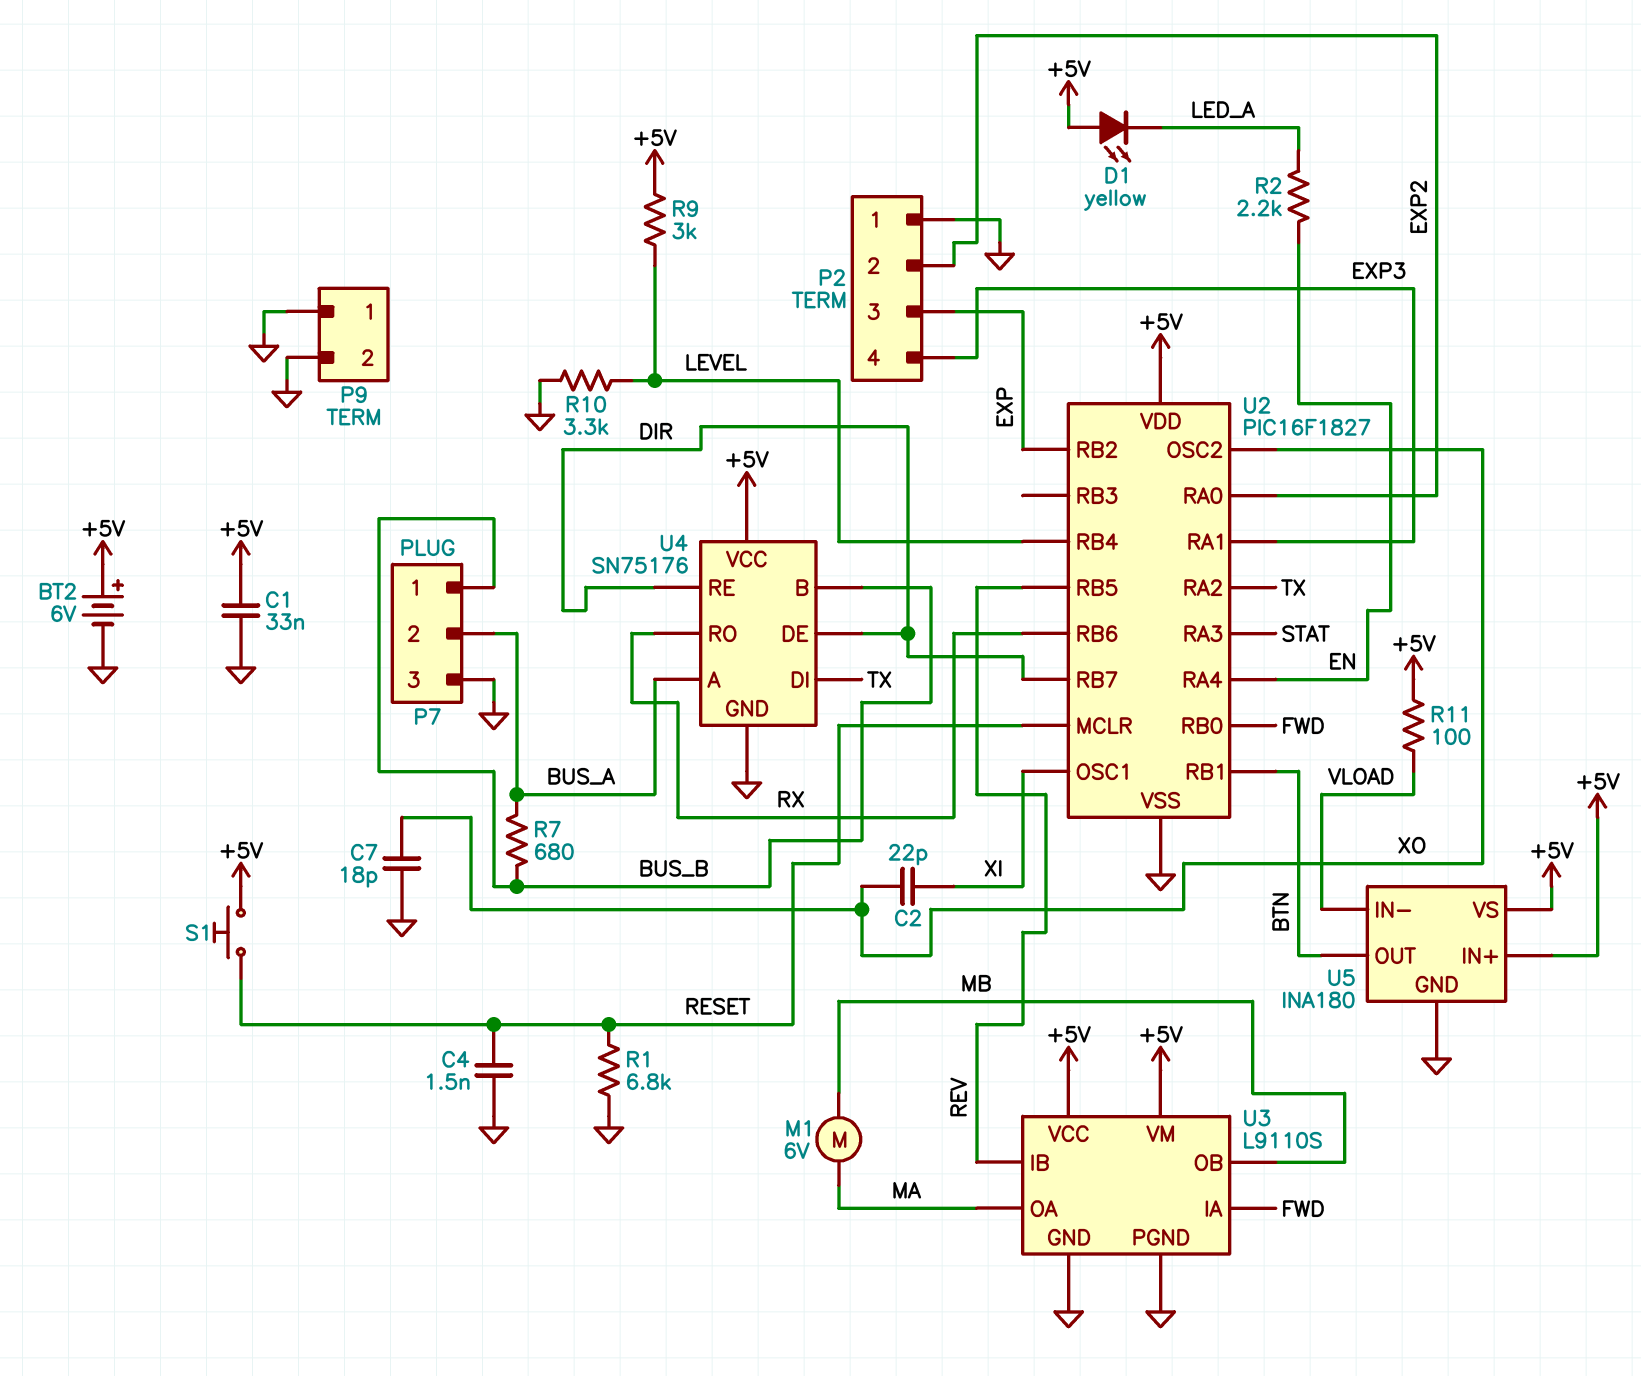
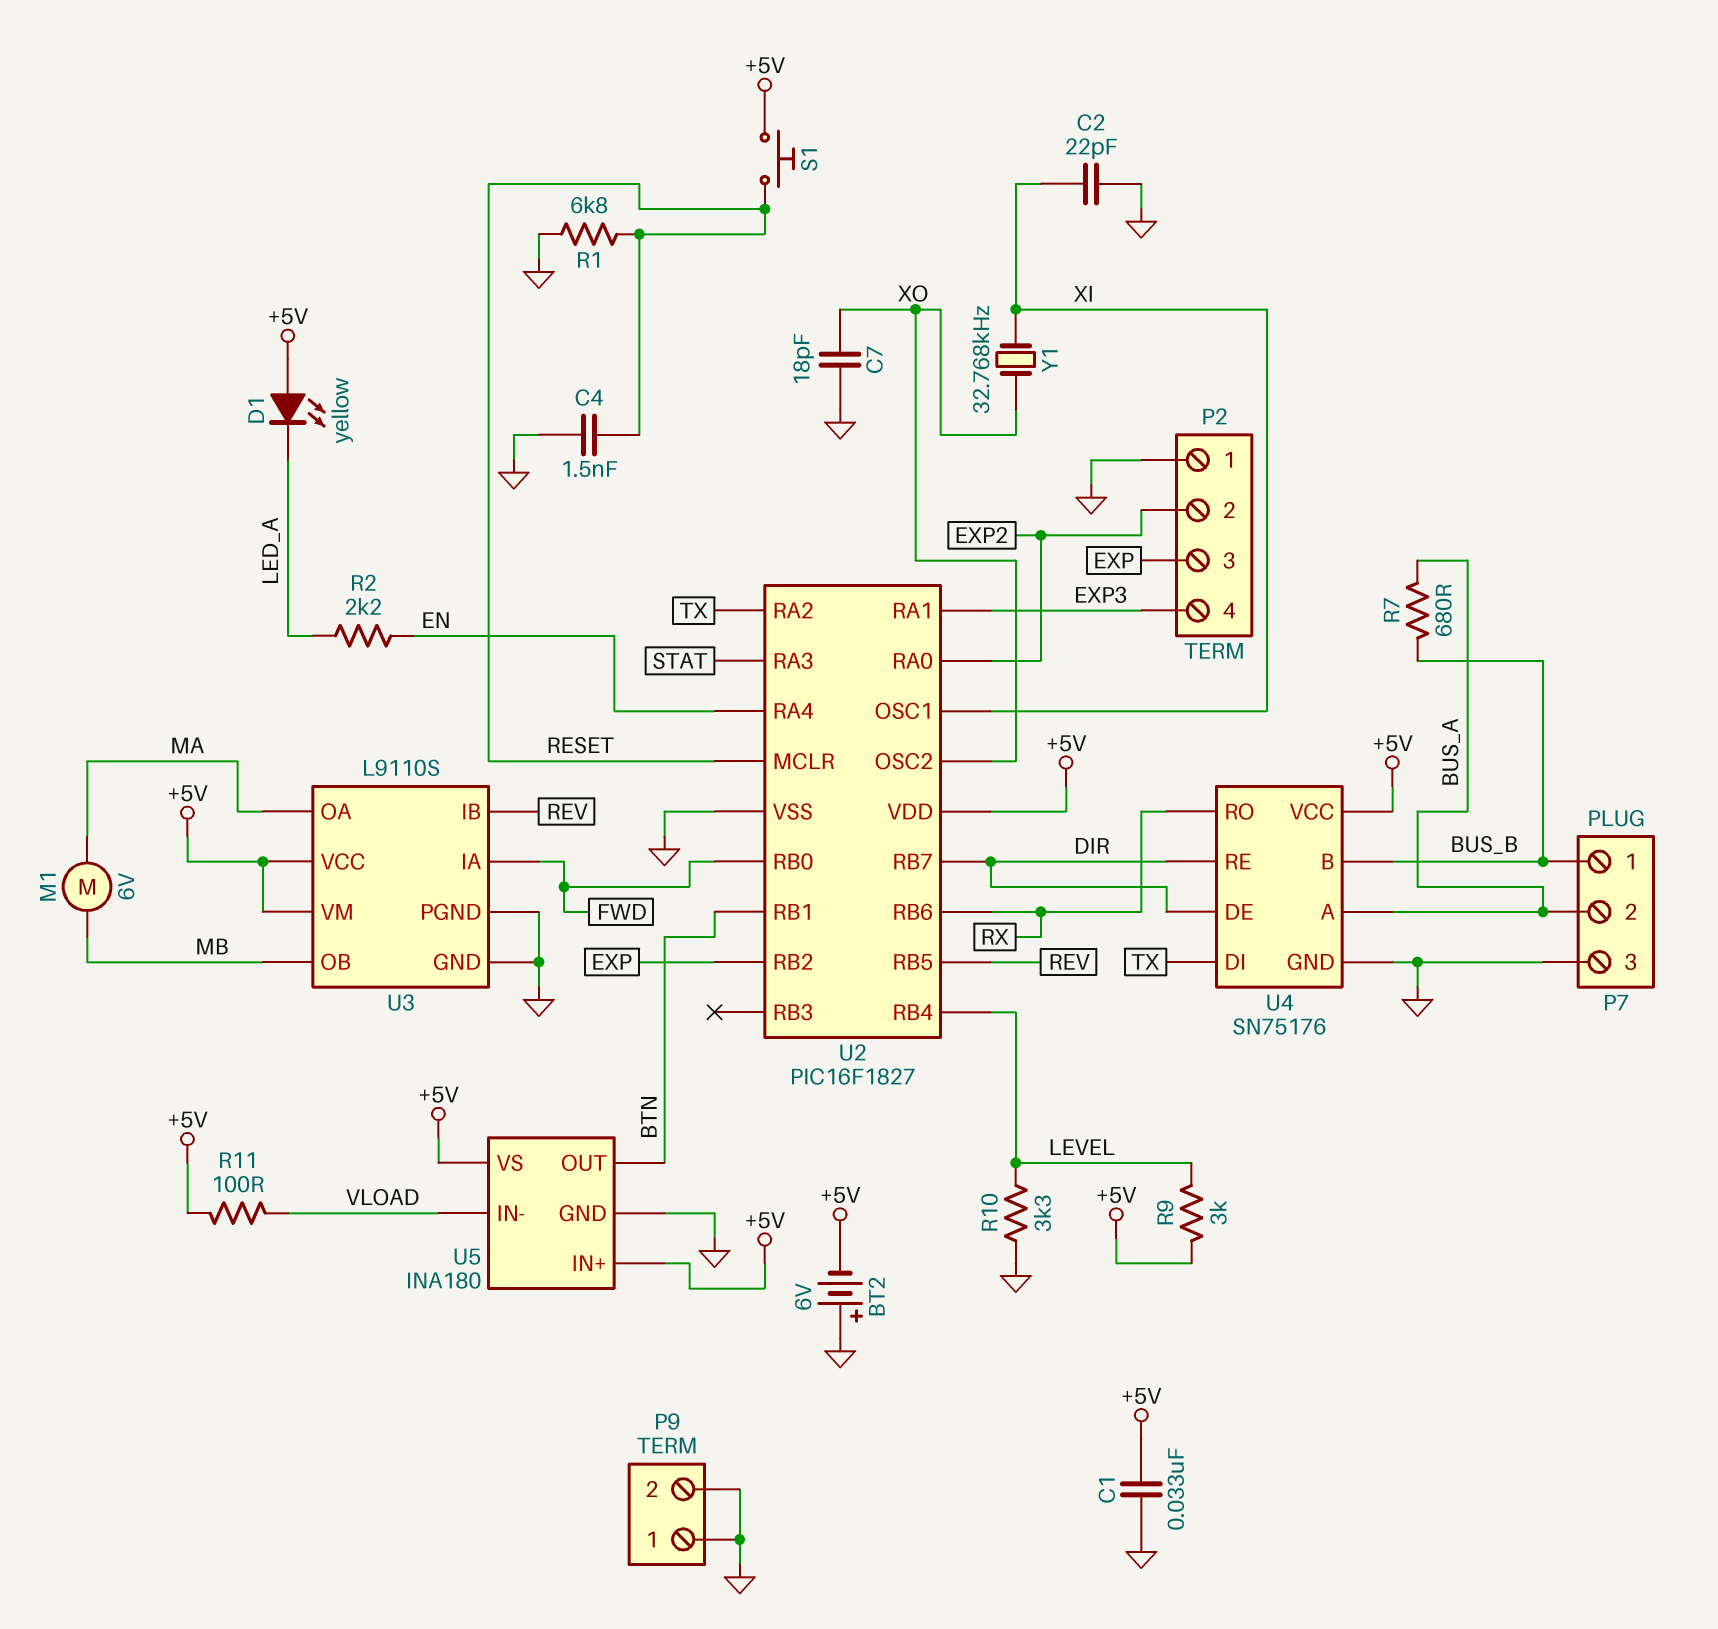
BT2: 6V (plus +5V, minus GND) -> 6V (plus GND, minus +5V)
C2: 22pF (XI, XO) -> 22pF (GND, XI)
Y1: none -> 32.768kHz (XI, XO)

